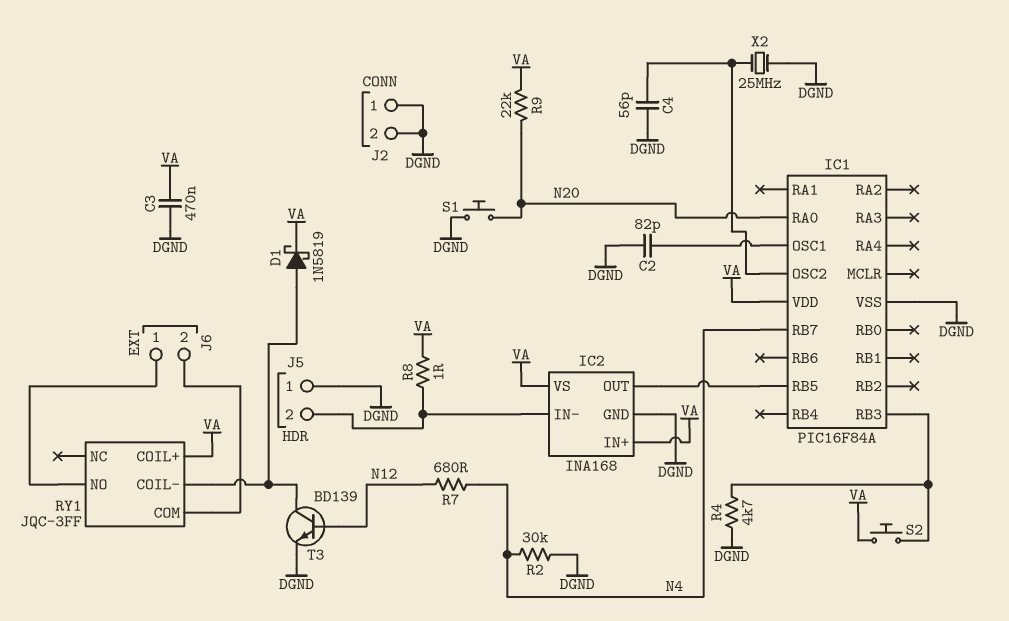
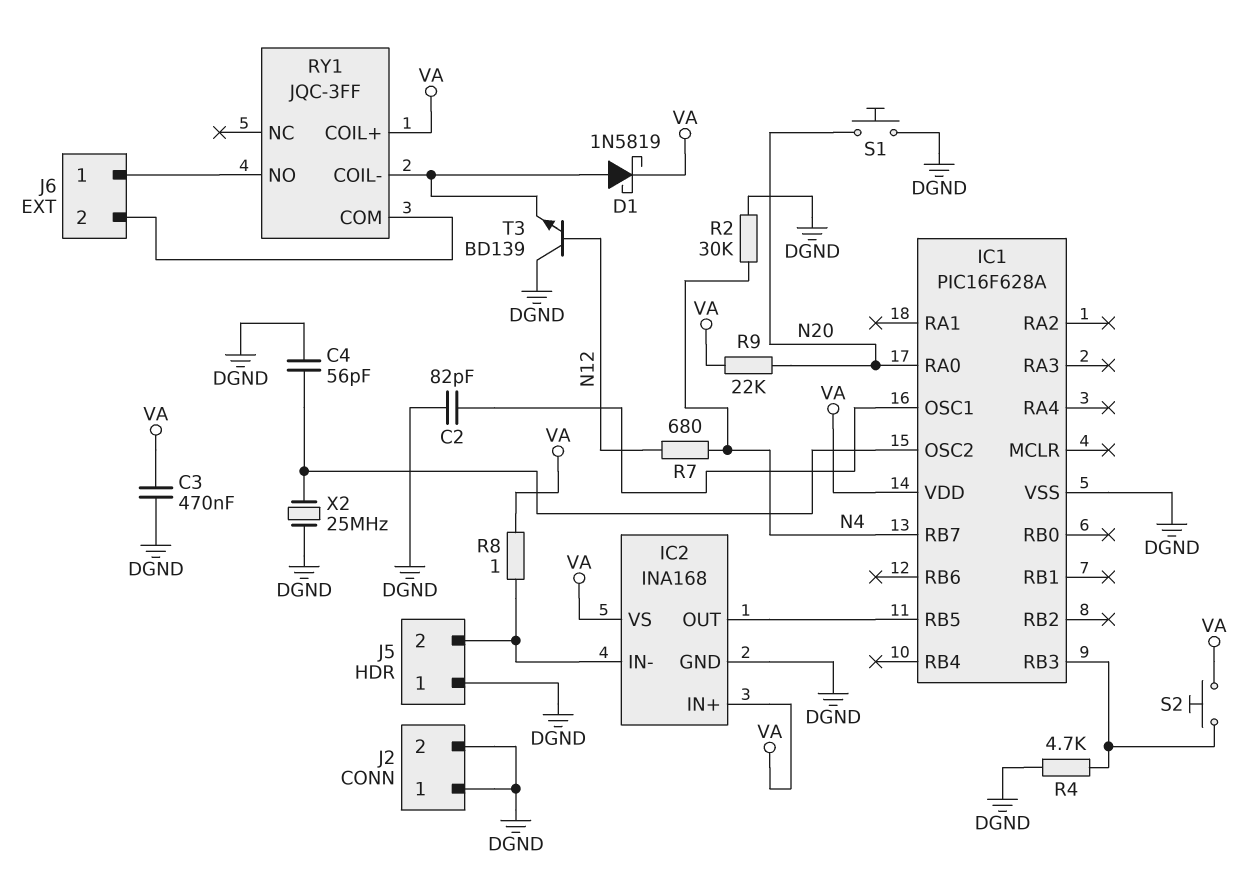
IC1: PIC16F84A -> PIC16F628A
T3: NPN BD139 (B N12, C RY1/COIL-, E DGND) -> NPN BD139 (B N12, C DGND, E RY1/COIL-)

